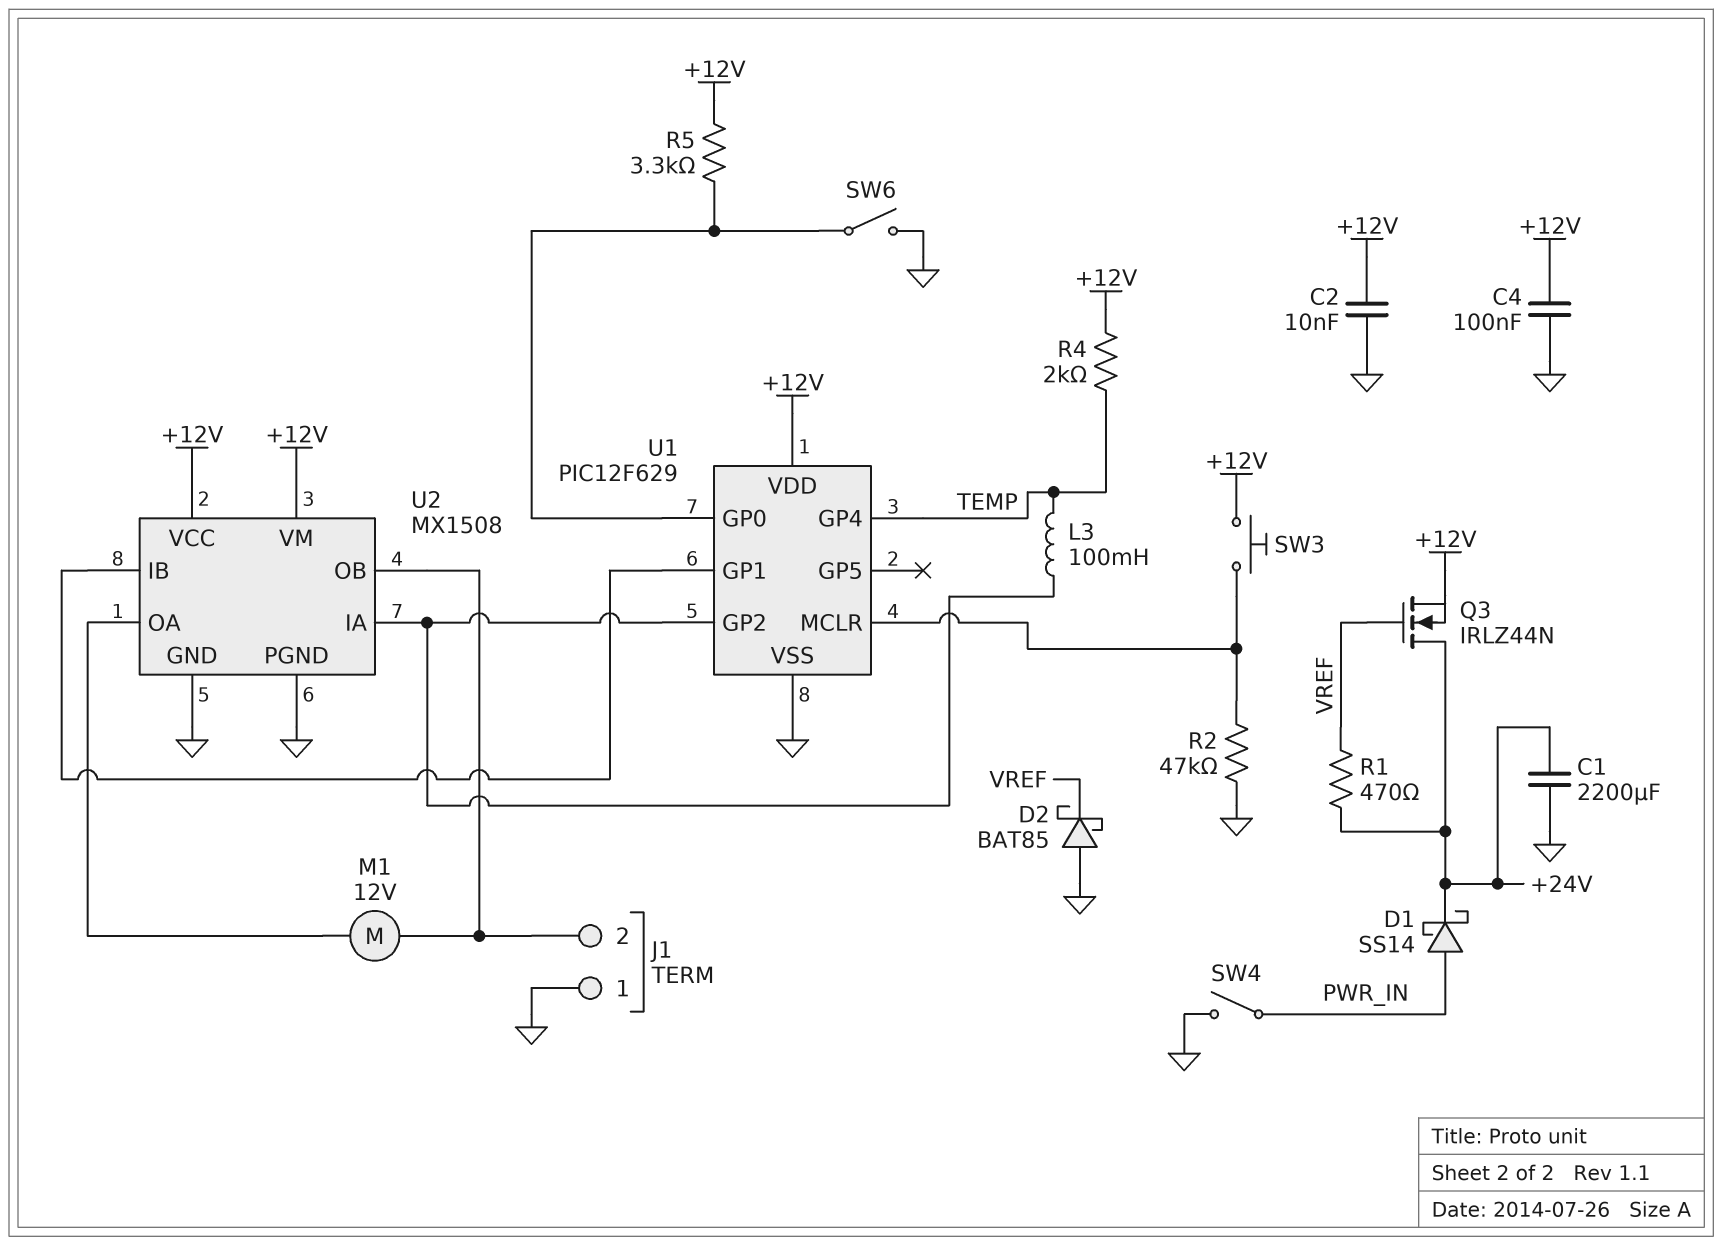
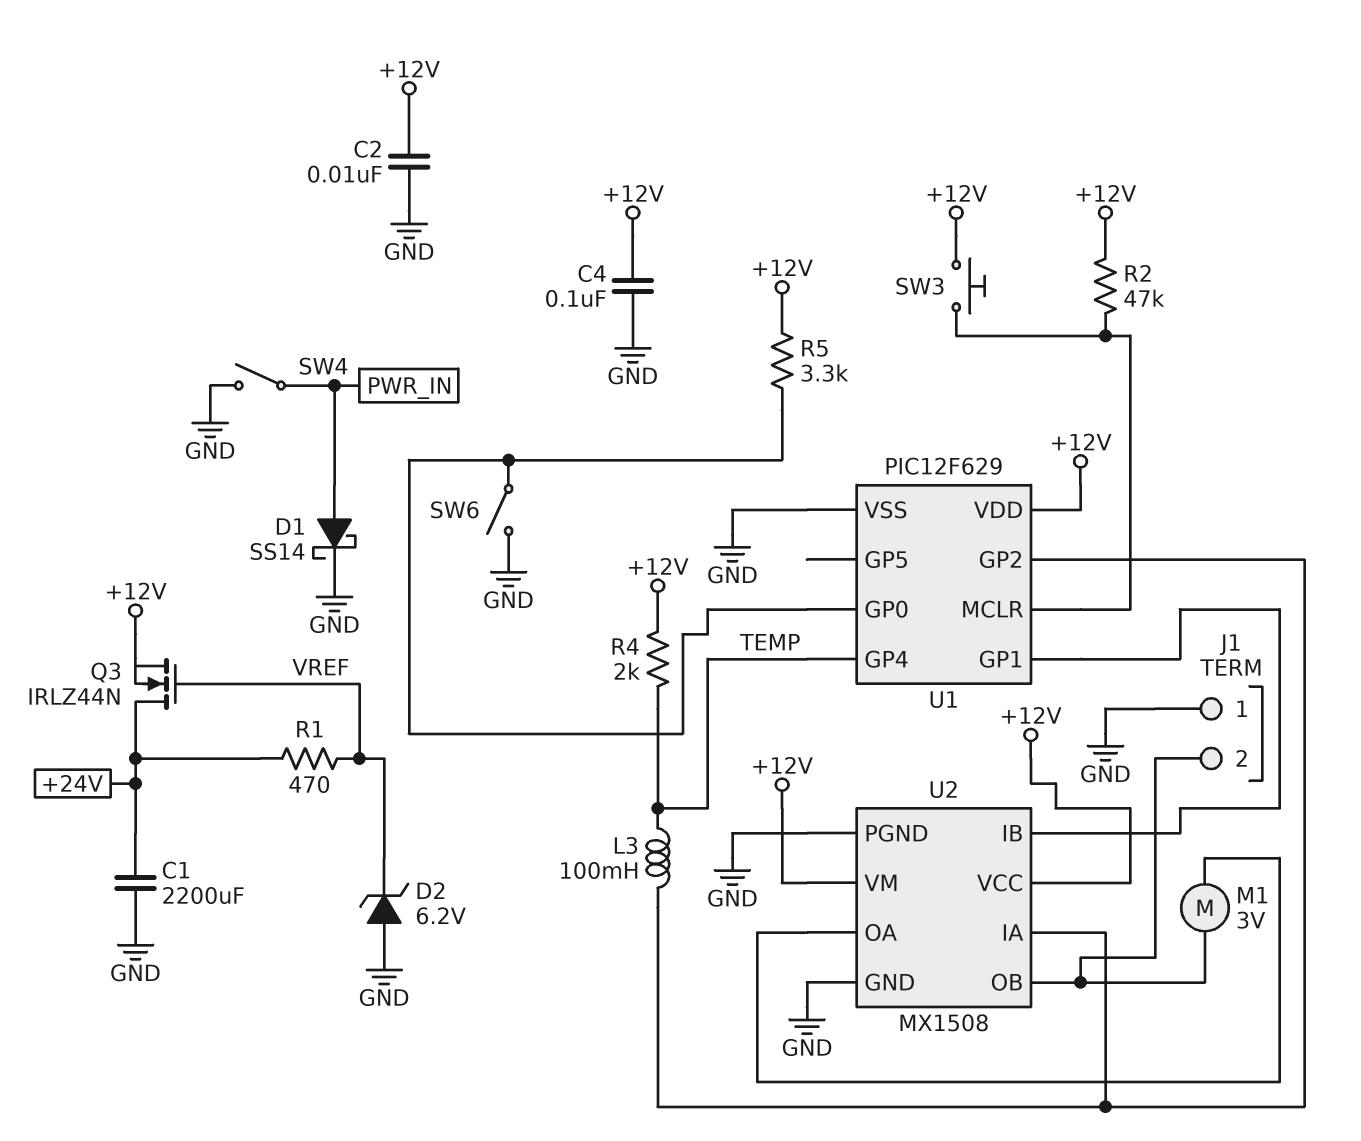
D1: schottky SS14 (A PWR_IN, K +24V) -> schottky SS14 (A PWR_IN, K GND)
D2: schottky BAT85 (A GND, K VREF) -> zener 6.2V (A GND, K VREF)
M1: motor 12V (J1/2, U2/OA) -> motor 3V (J1/2, U2/OA)
R2: 47k (GND, U1/MCLR) -> 47k (+12V, U1/MCLR)

